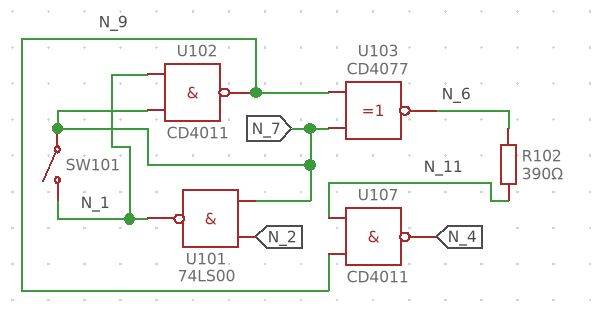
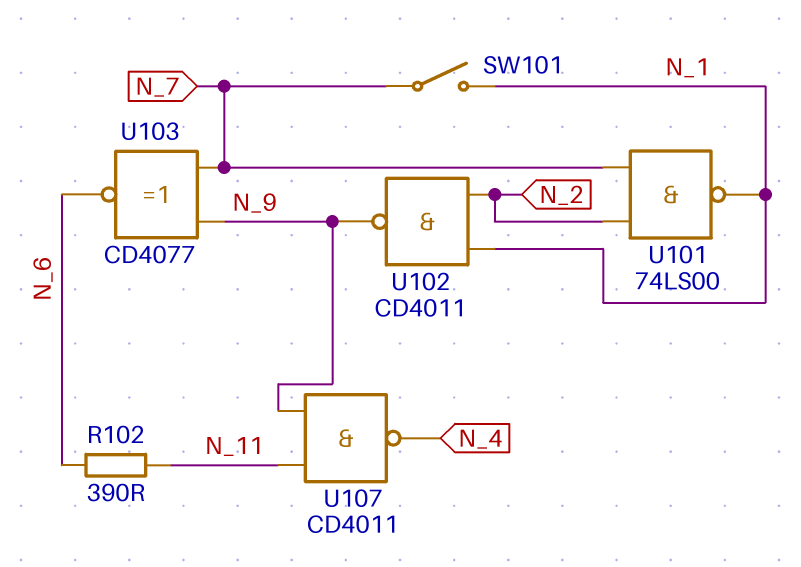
U102: NAND CD4011 (in N_1, in N_7, out N_9) -> NAND CD4011 (in N_1, in N_2, out N_9)

